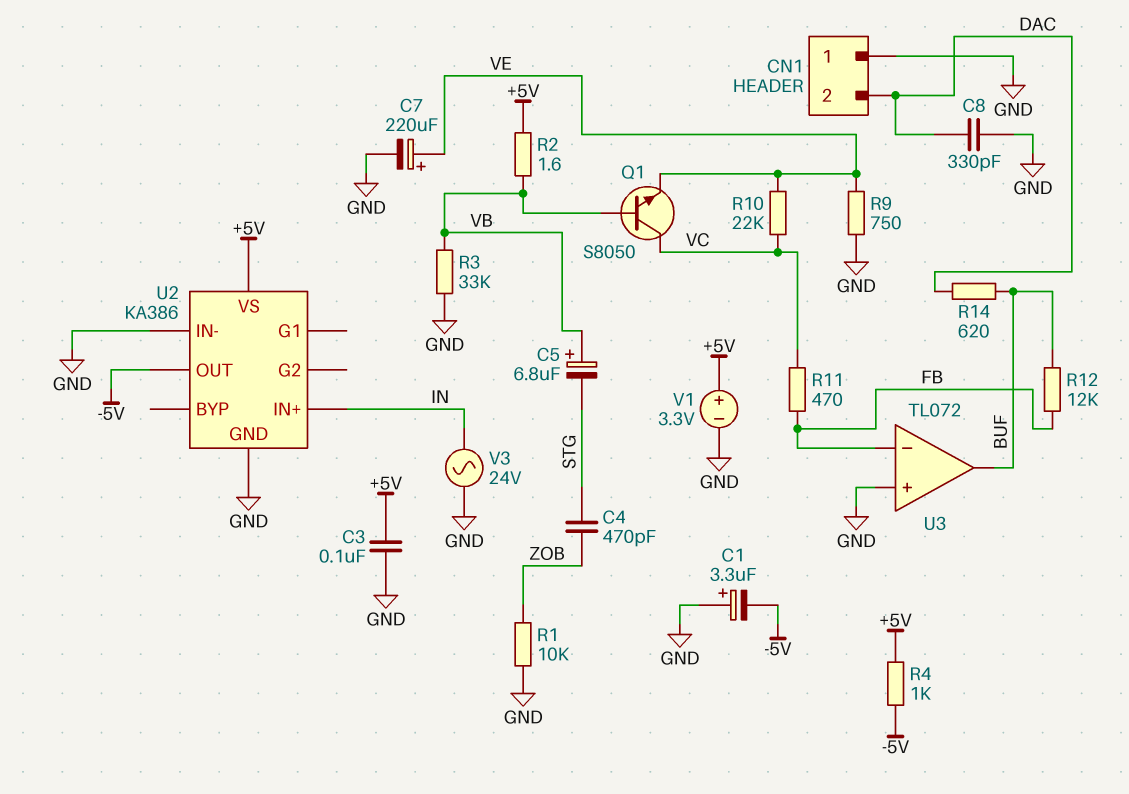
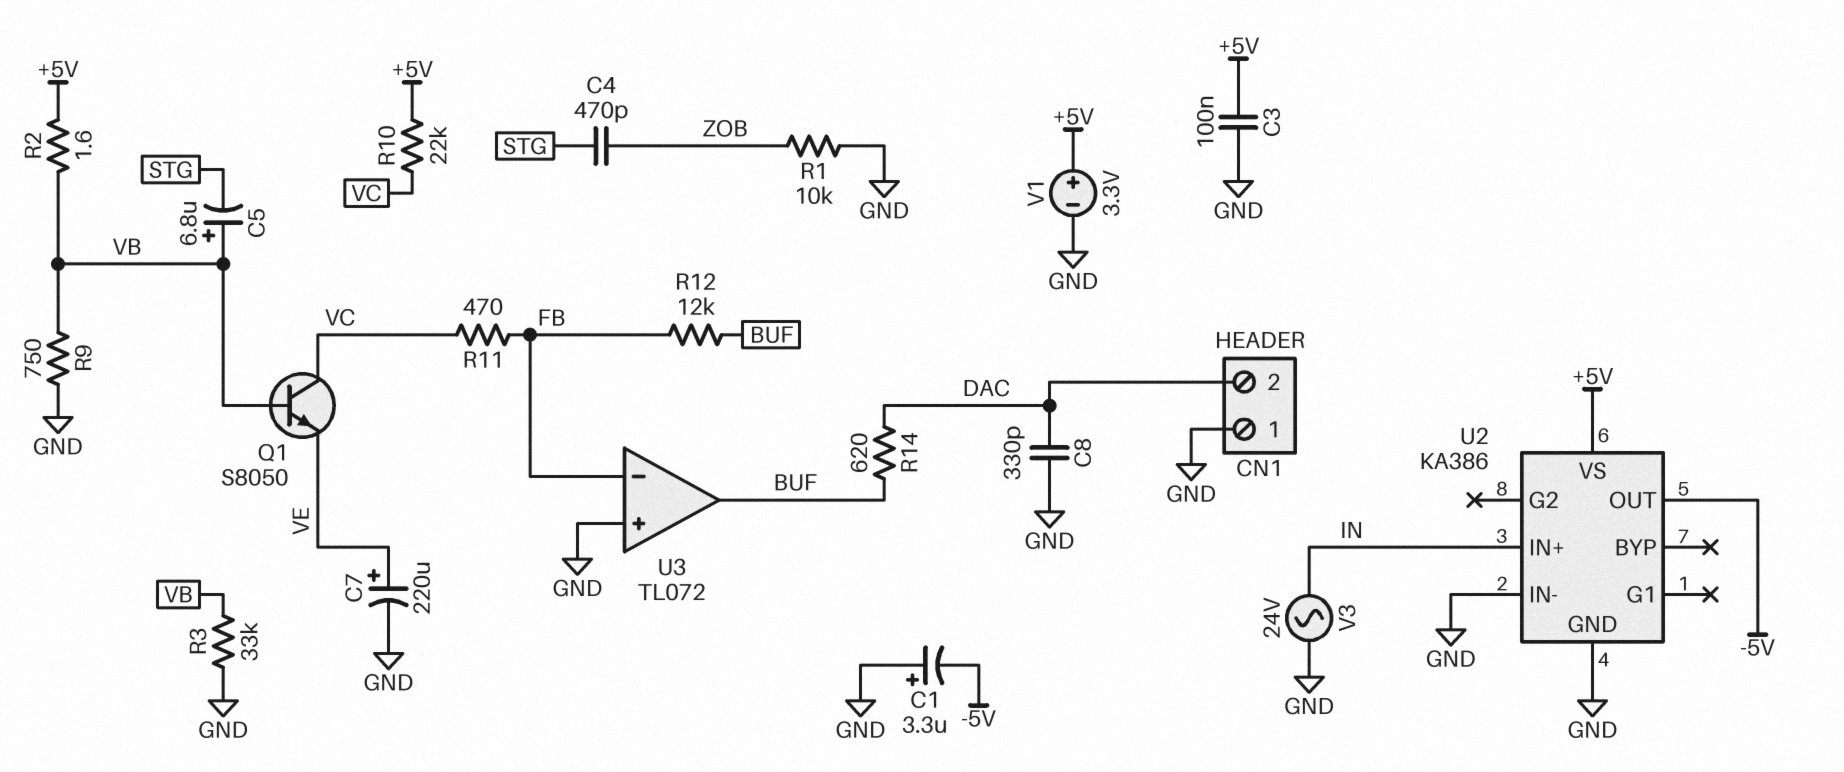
R4: 1k (+5V, -5V) -> none
R9: 750 (GND, VE) -> 750 (GND, VB)
R10: 22k (VC, VE) -> 22k (+5V, VC)

